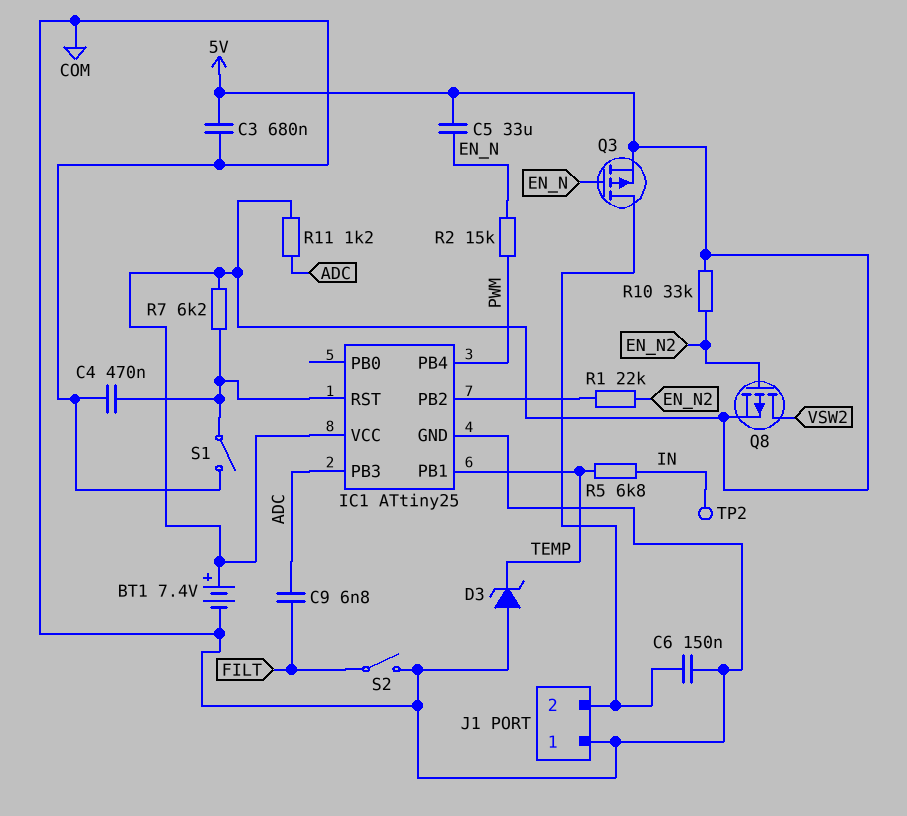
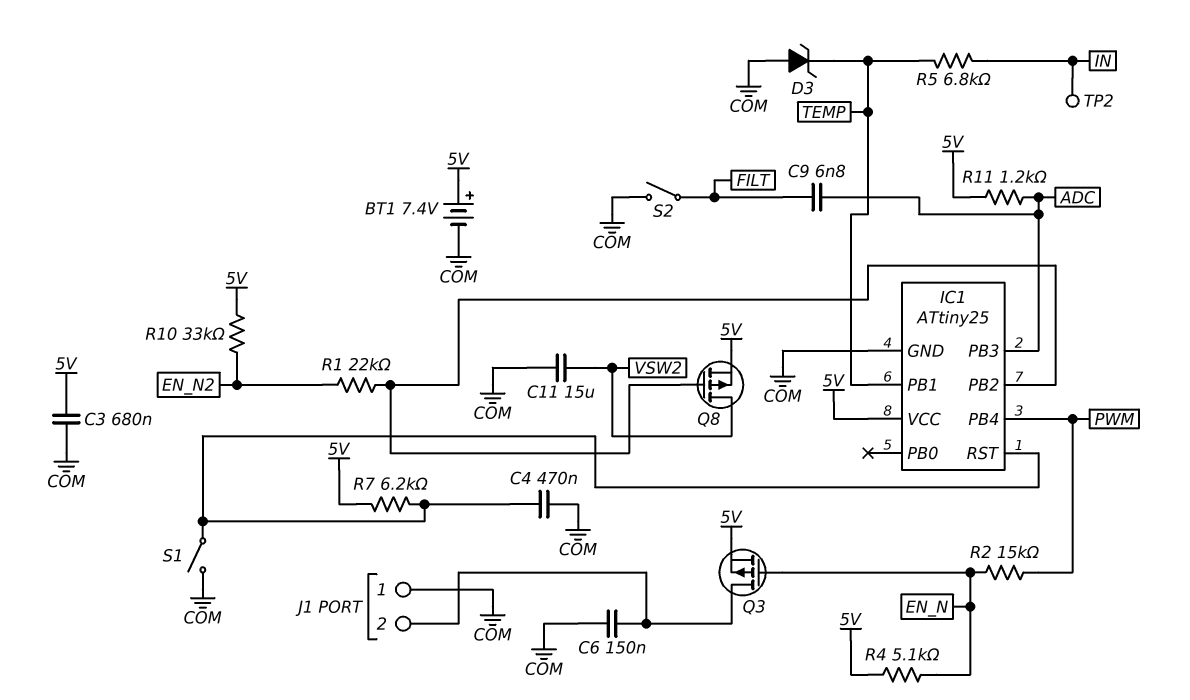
C5: 33uF (5V, EN_N) -> none
C11: none -> 15uF (COM, VSW2)
Q8: PMOS (G EN_N2, D VSW2, S 5V) -> PMOS (G IC1/PB2, D VSW2, S 5V)
R4: none -> 5.1k (5V, EN_N)

